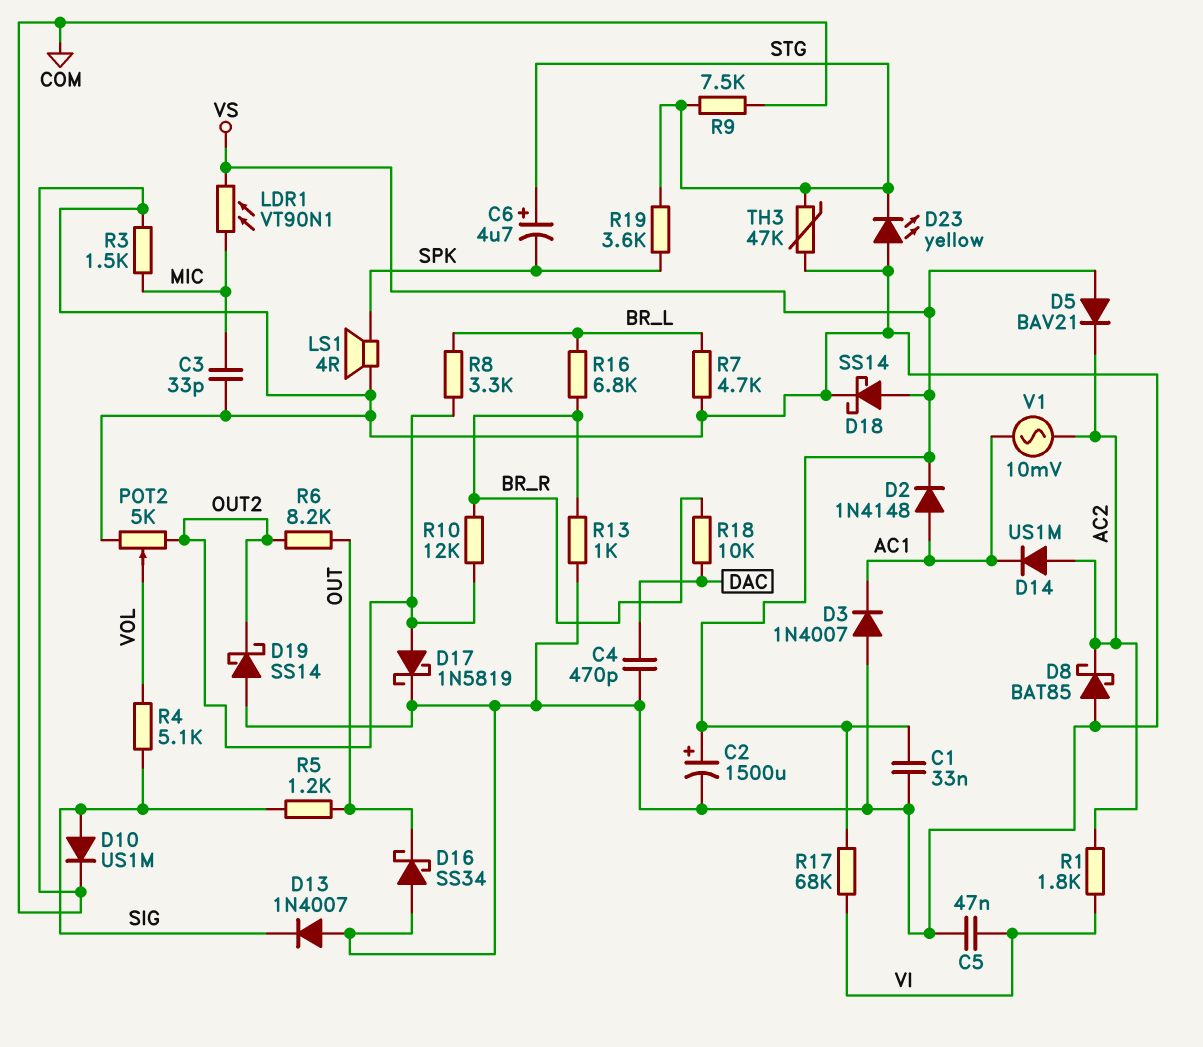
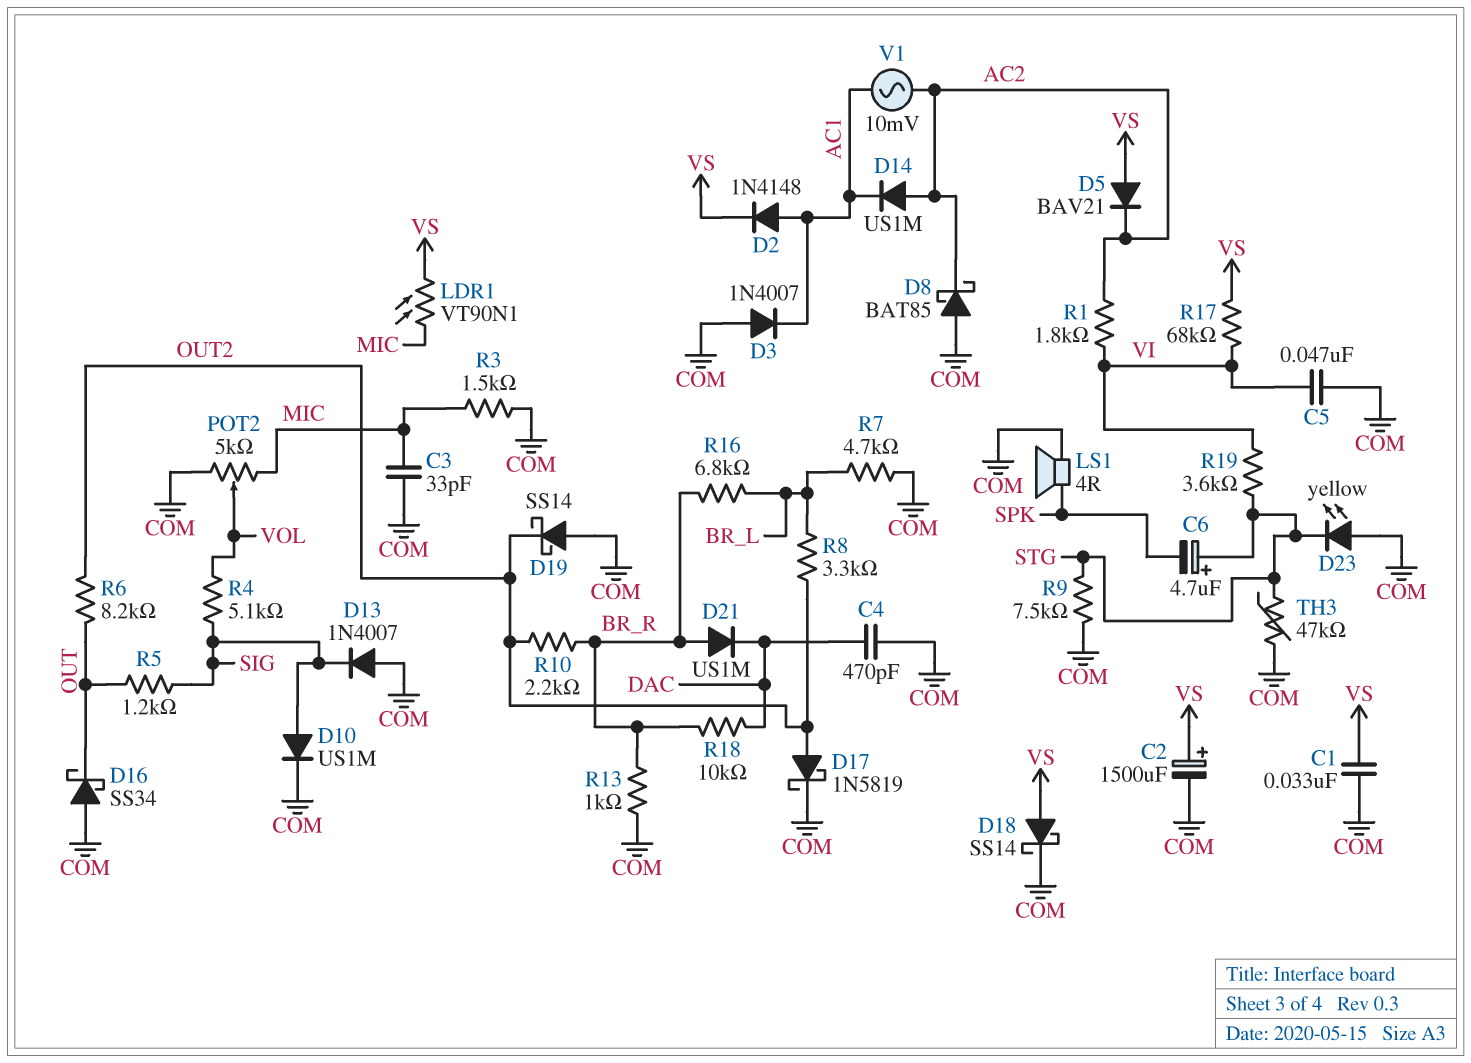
D21: none -> diode US1M (A BR_R, K DAC)
POT2: 5k (COM, OUT2, wiper VOL) -> 5k (COM, MIC, wiper VOL)
R10: 12k (BR_R, OUT2) -> 2.2k (BR_R, OUT2)
R19: 3.6k (SPK, STG) -> 3.6k (STG, VI)

